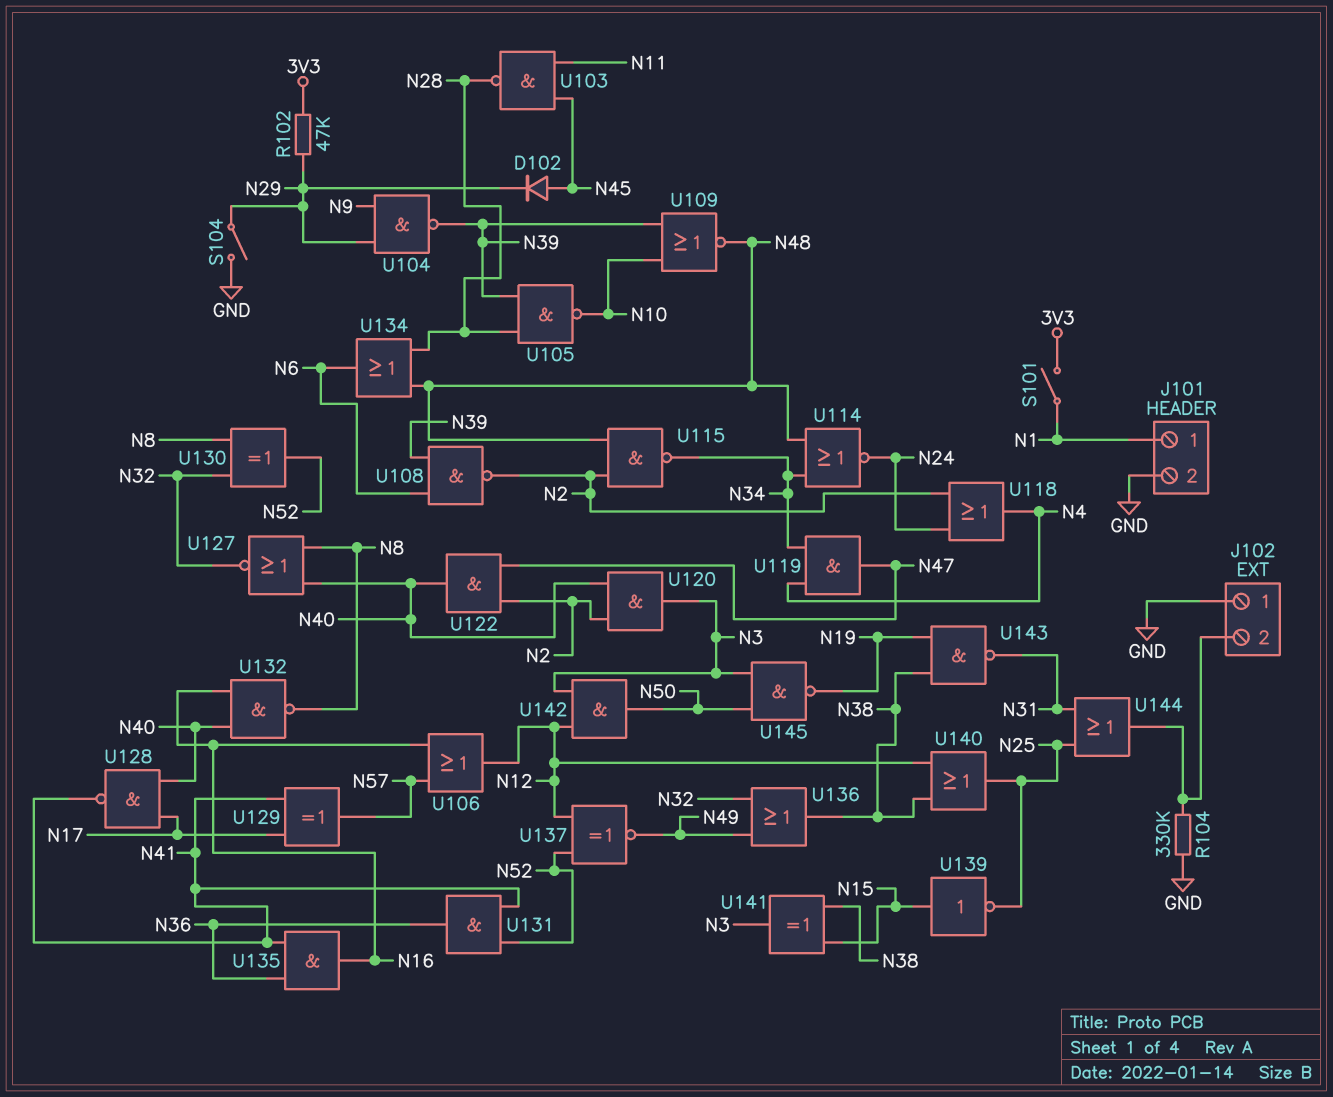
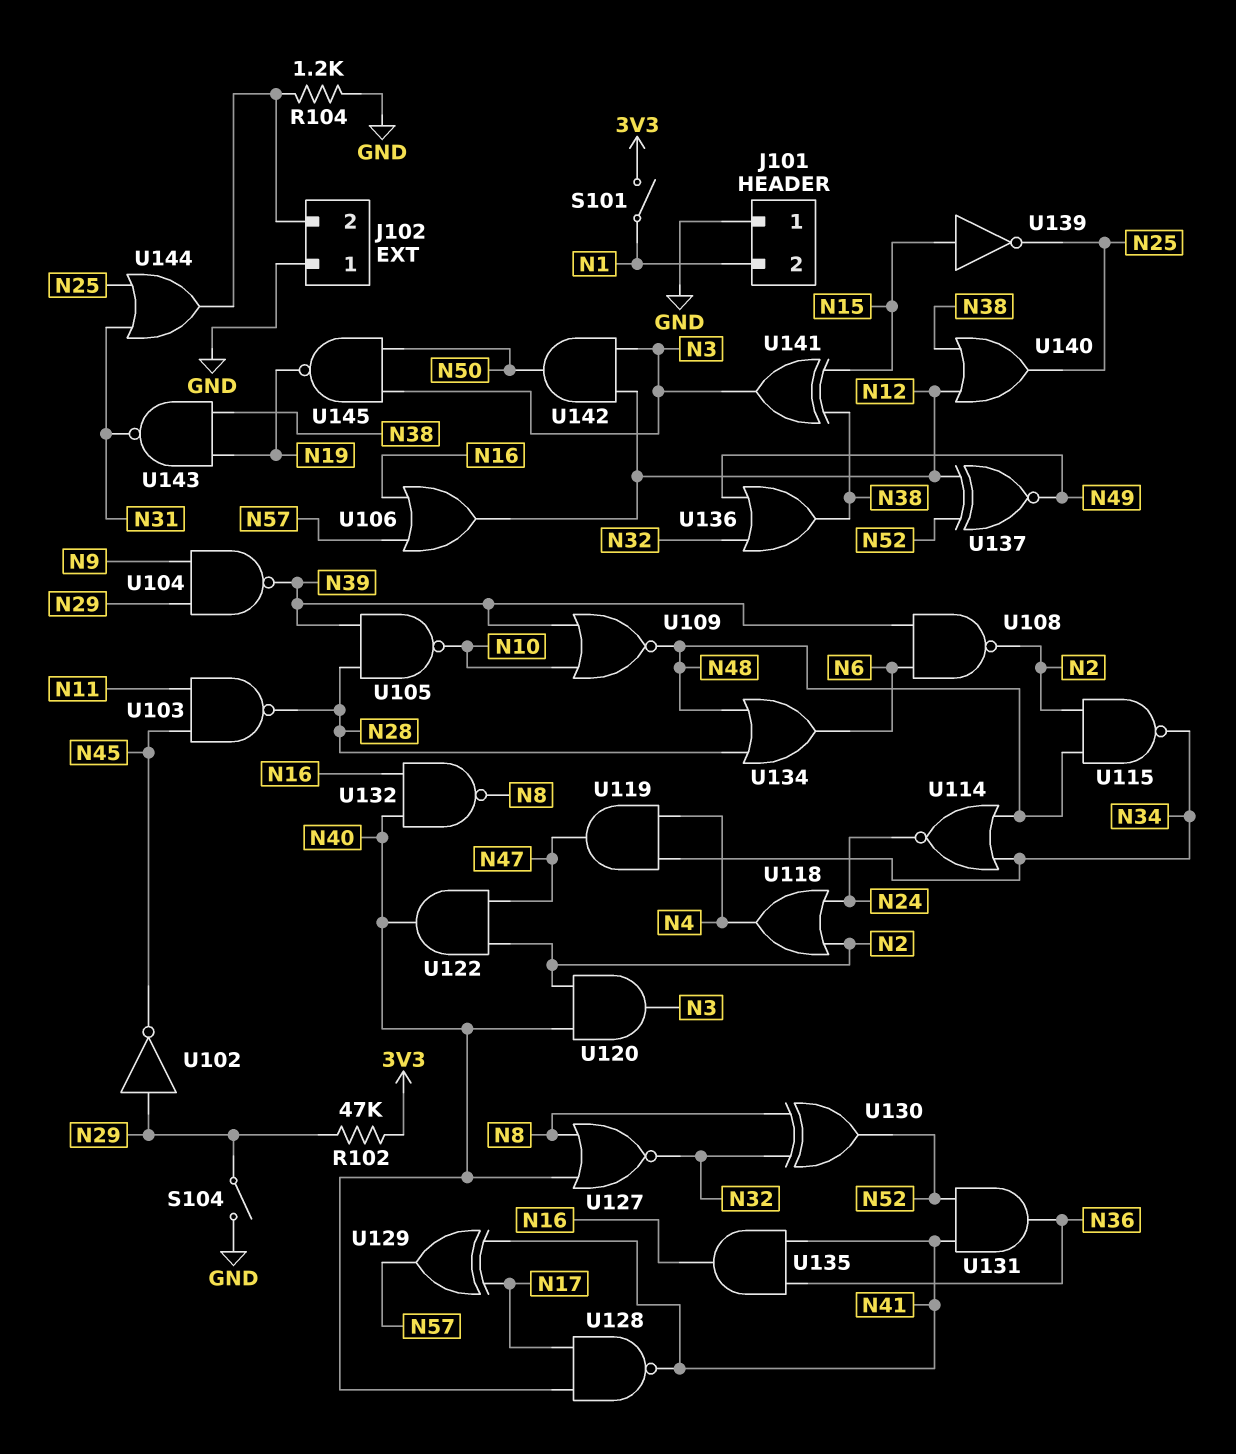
D102: diode (A N45, K N29) -> none
J101 pin 1: N1 -> GND
J101 pin 2: GND -> N1
R104: 330k (GND, J102/2) -> 1.2k (GND, J102/2)
U102: none -> NOT (in N29, out N45)

